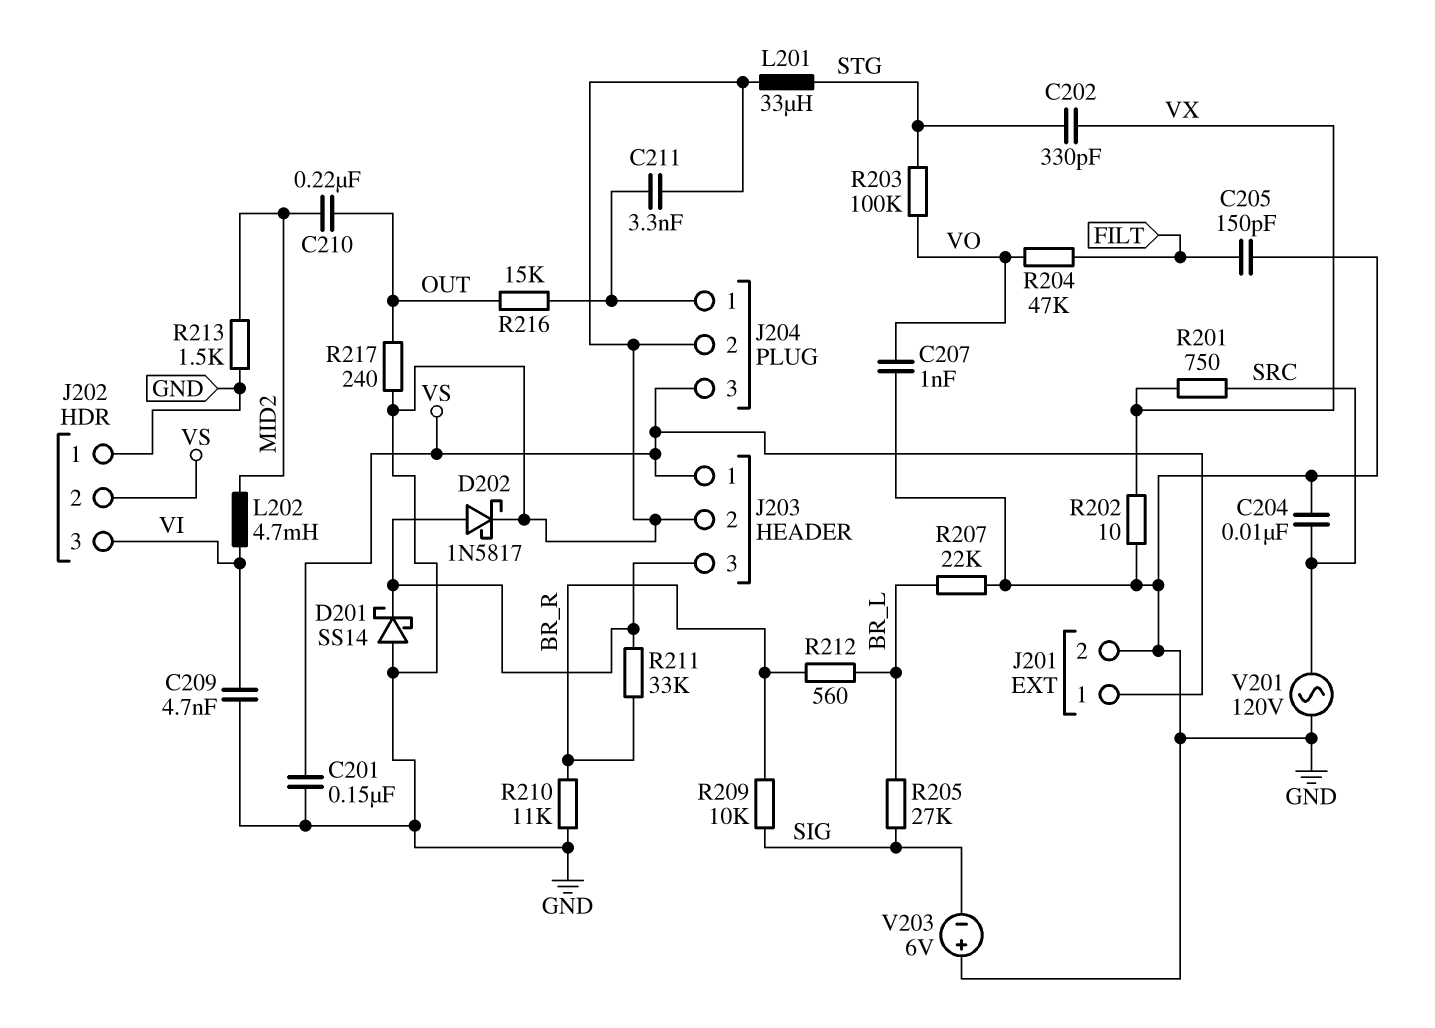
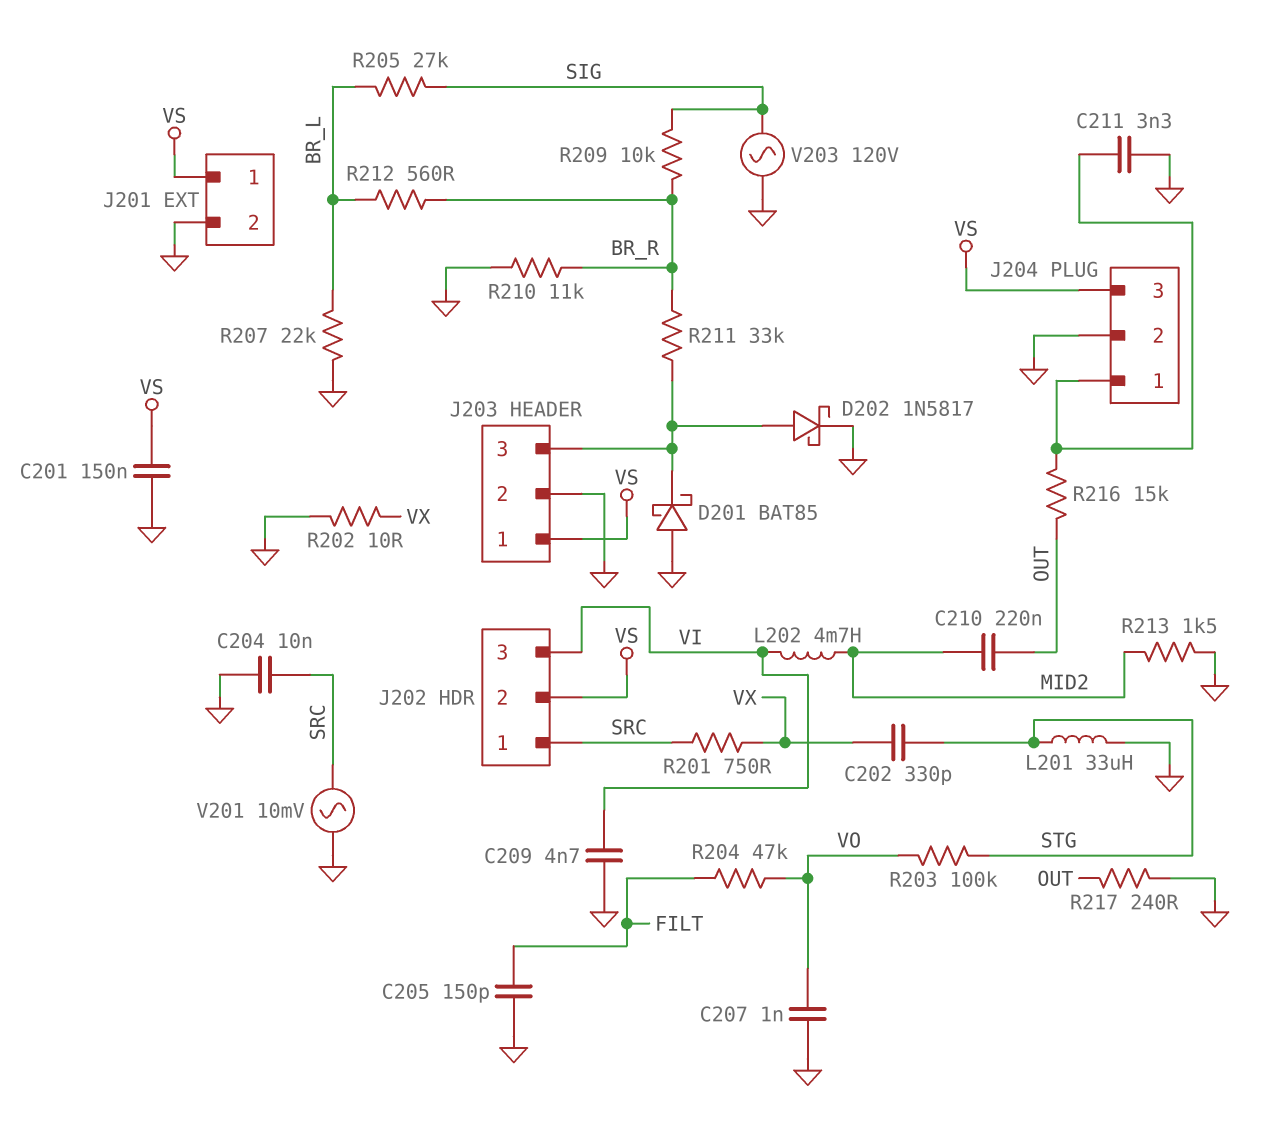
D201: schottky SS14 (A GND, K J203/3) -> schottky BAT85 (A GND, K J203/3)
J202 pin 1: GND -> SRC
V201: AC 120V (GND, SRC) -> AC 10mV (GND, SRC)
V203: 6V (plus GND, minus SIG) -> AC 120V (GND, SIG)

